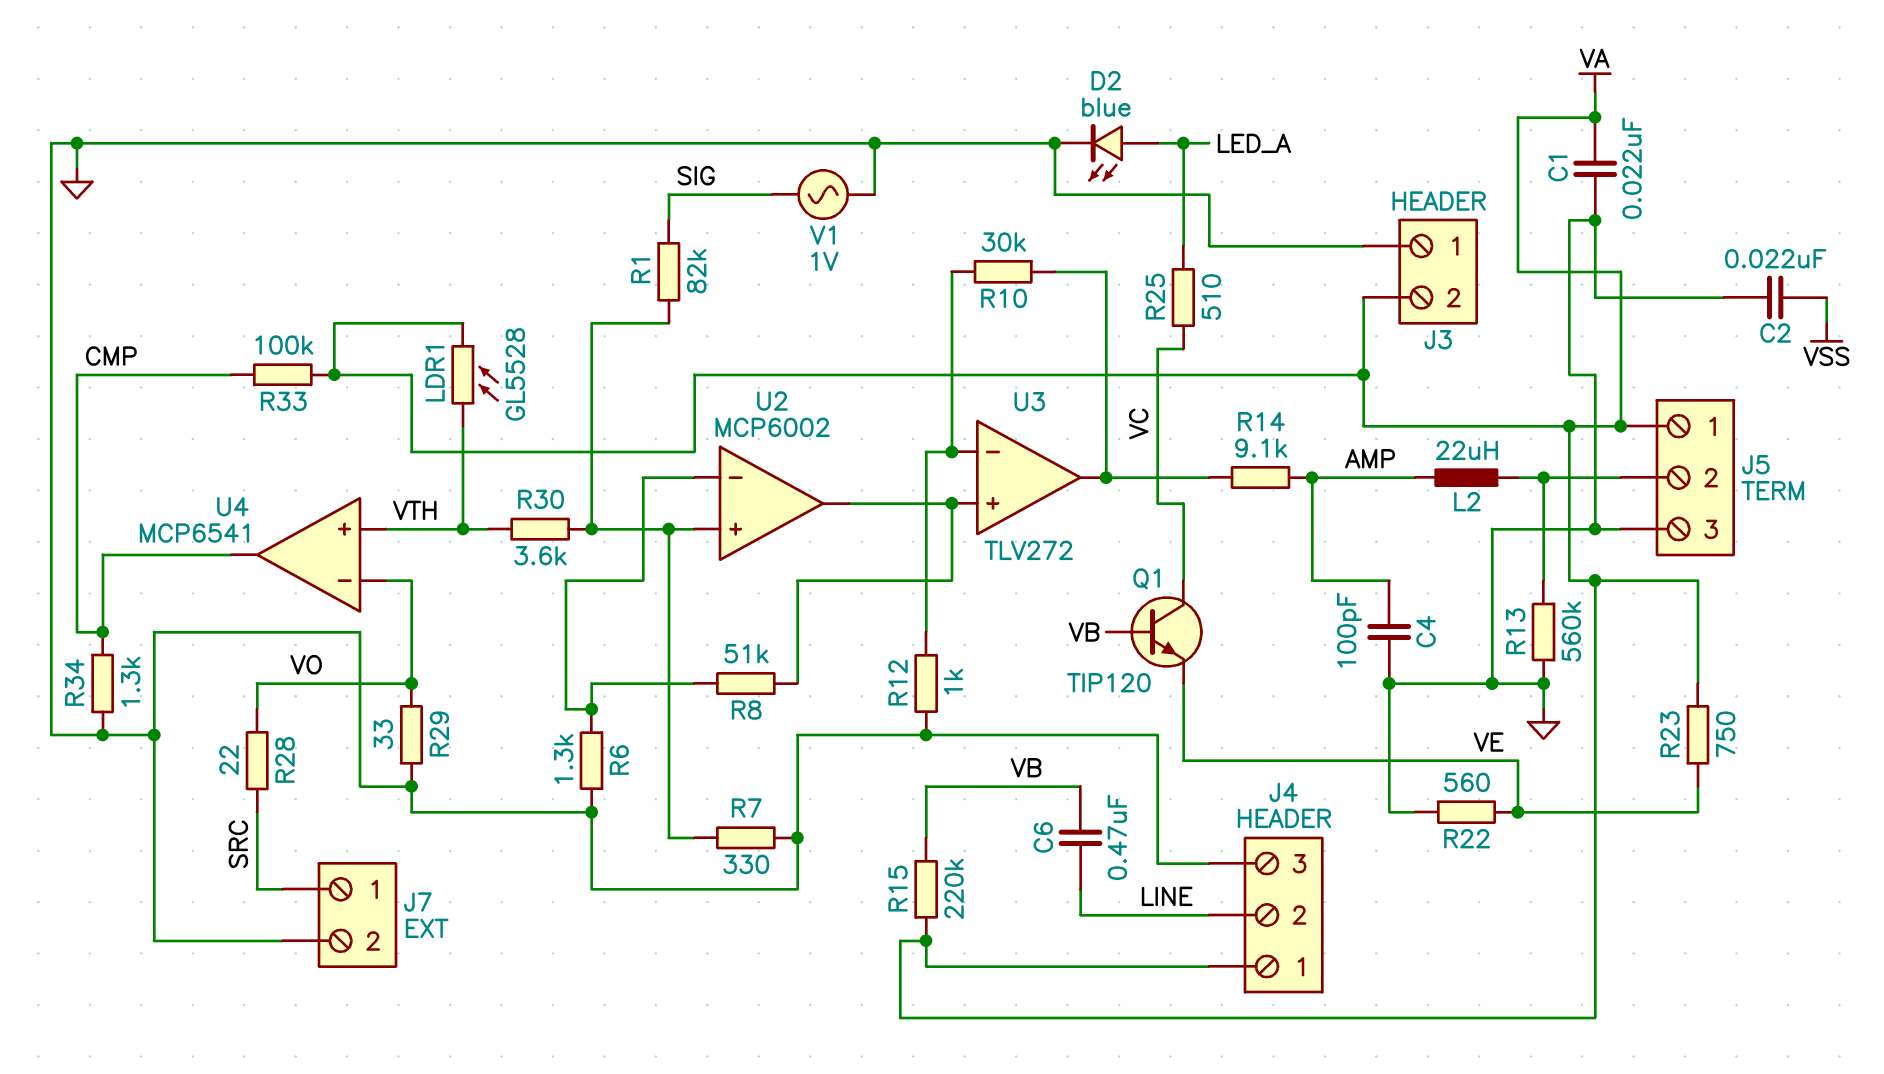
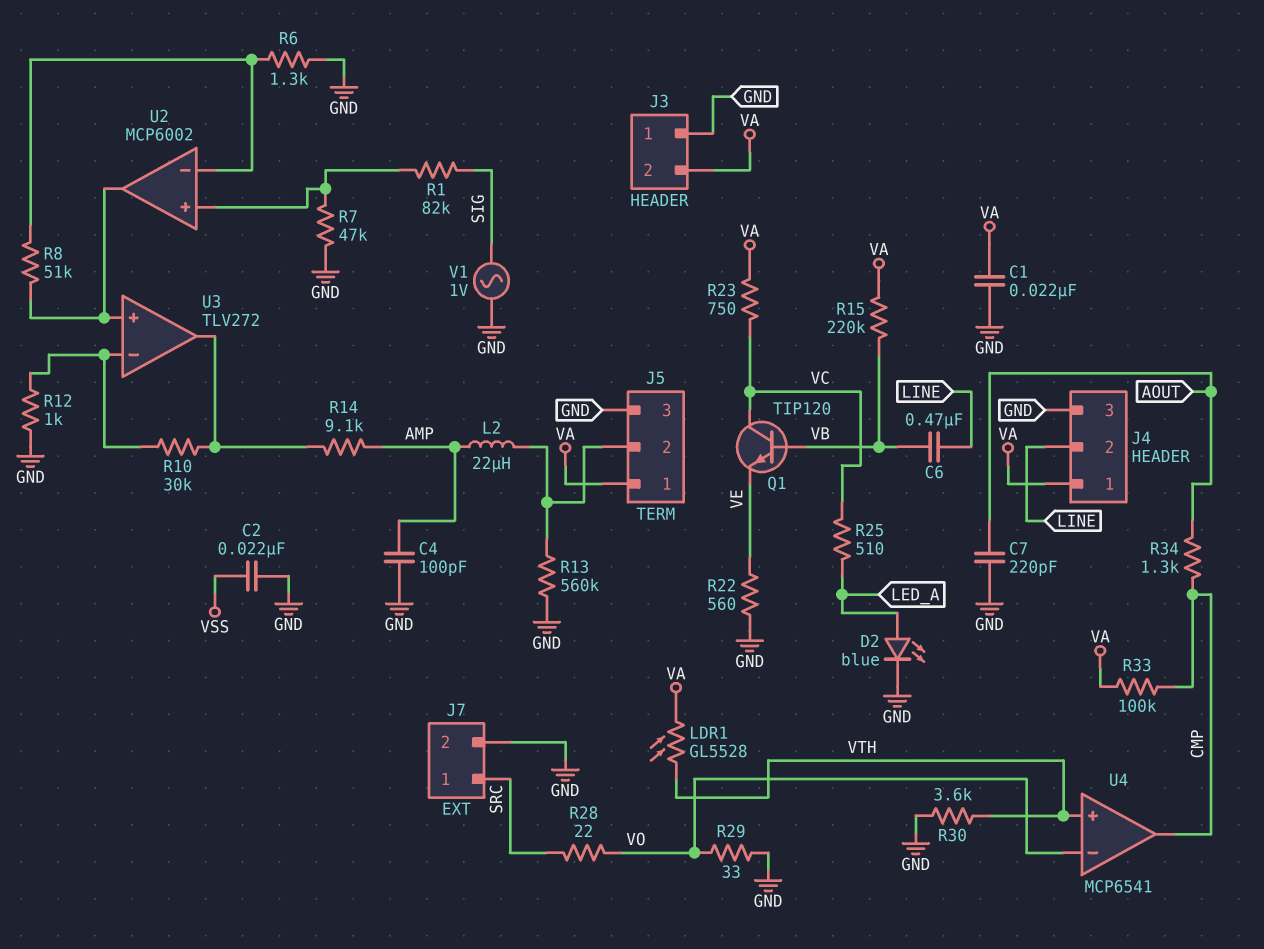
C7: none -> 220pF (AOUT, GND)
R7: 330 (GND, U2/in+) -> 47k (GND, U2/in+)
R23: 750 (VA, VE) -> 750 (VA, VC)
R30: 3.6k (U2/in+, VTH) -> 3.6k (GND, VTH)
R34: 1.3k (CMP, GND) -> 1.3k (AOUT, CMP)

